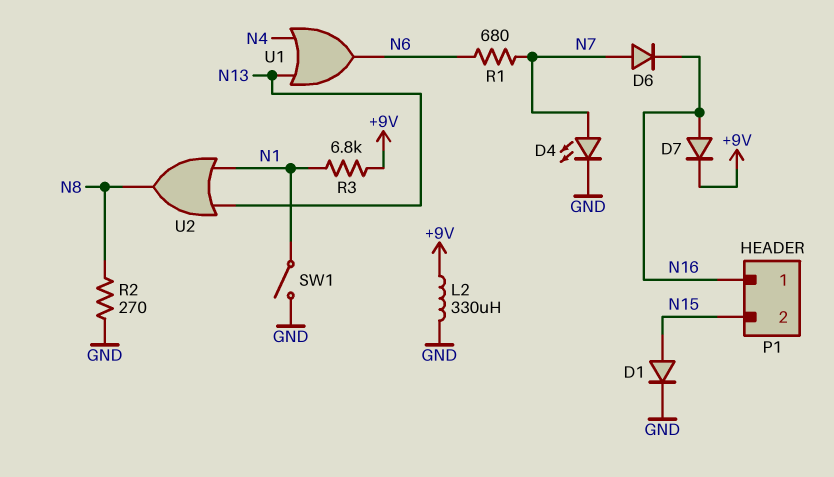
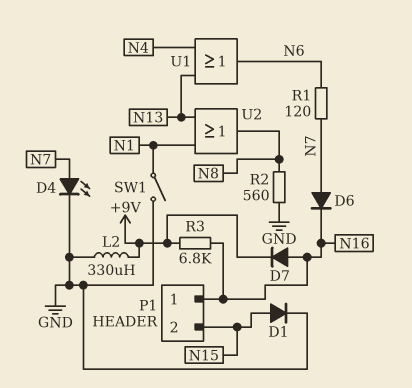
R1: 680 (N6, N7) -> 120 (N6, N7)
R2: 270 (GND, N8) -> 560 (GND, N8)
R3: 6.8k (+9V, N1) -> 6.8k (+9V, N16)

